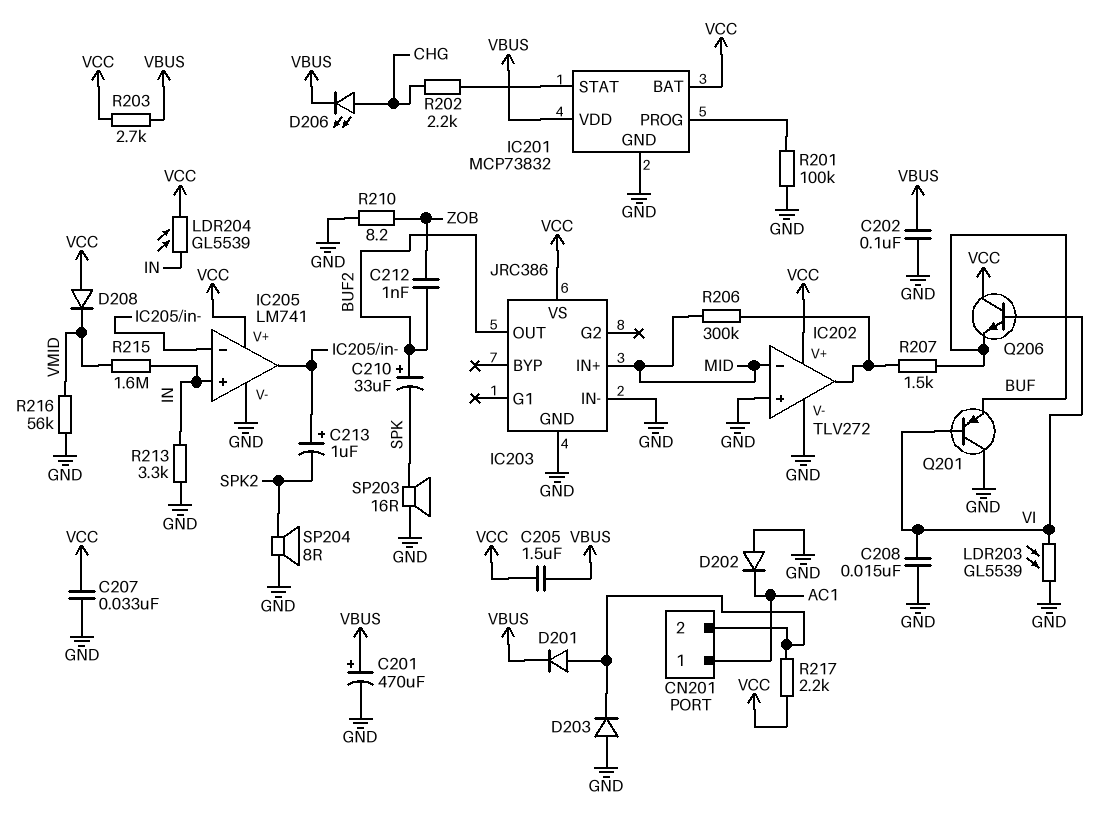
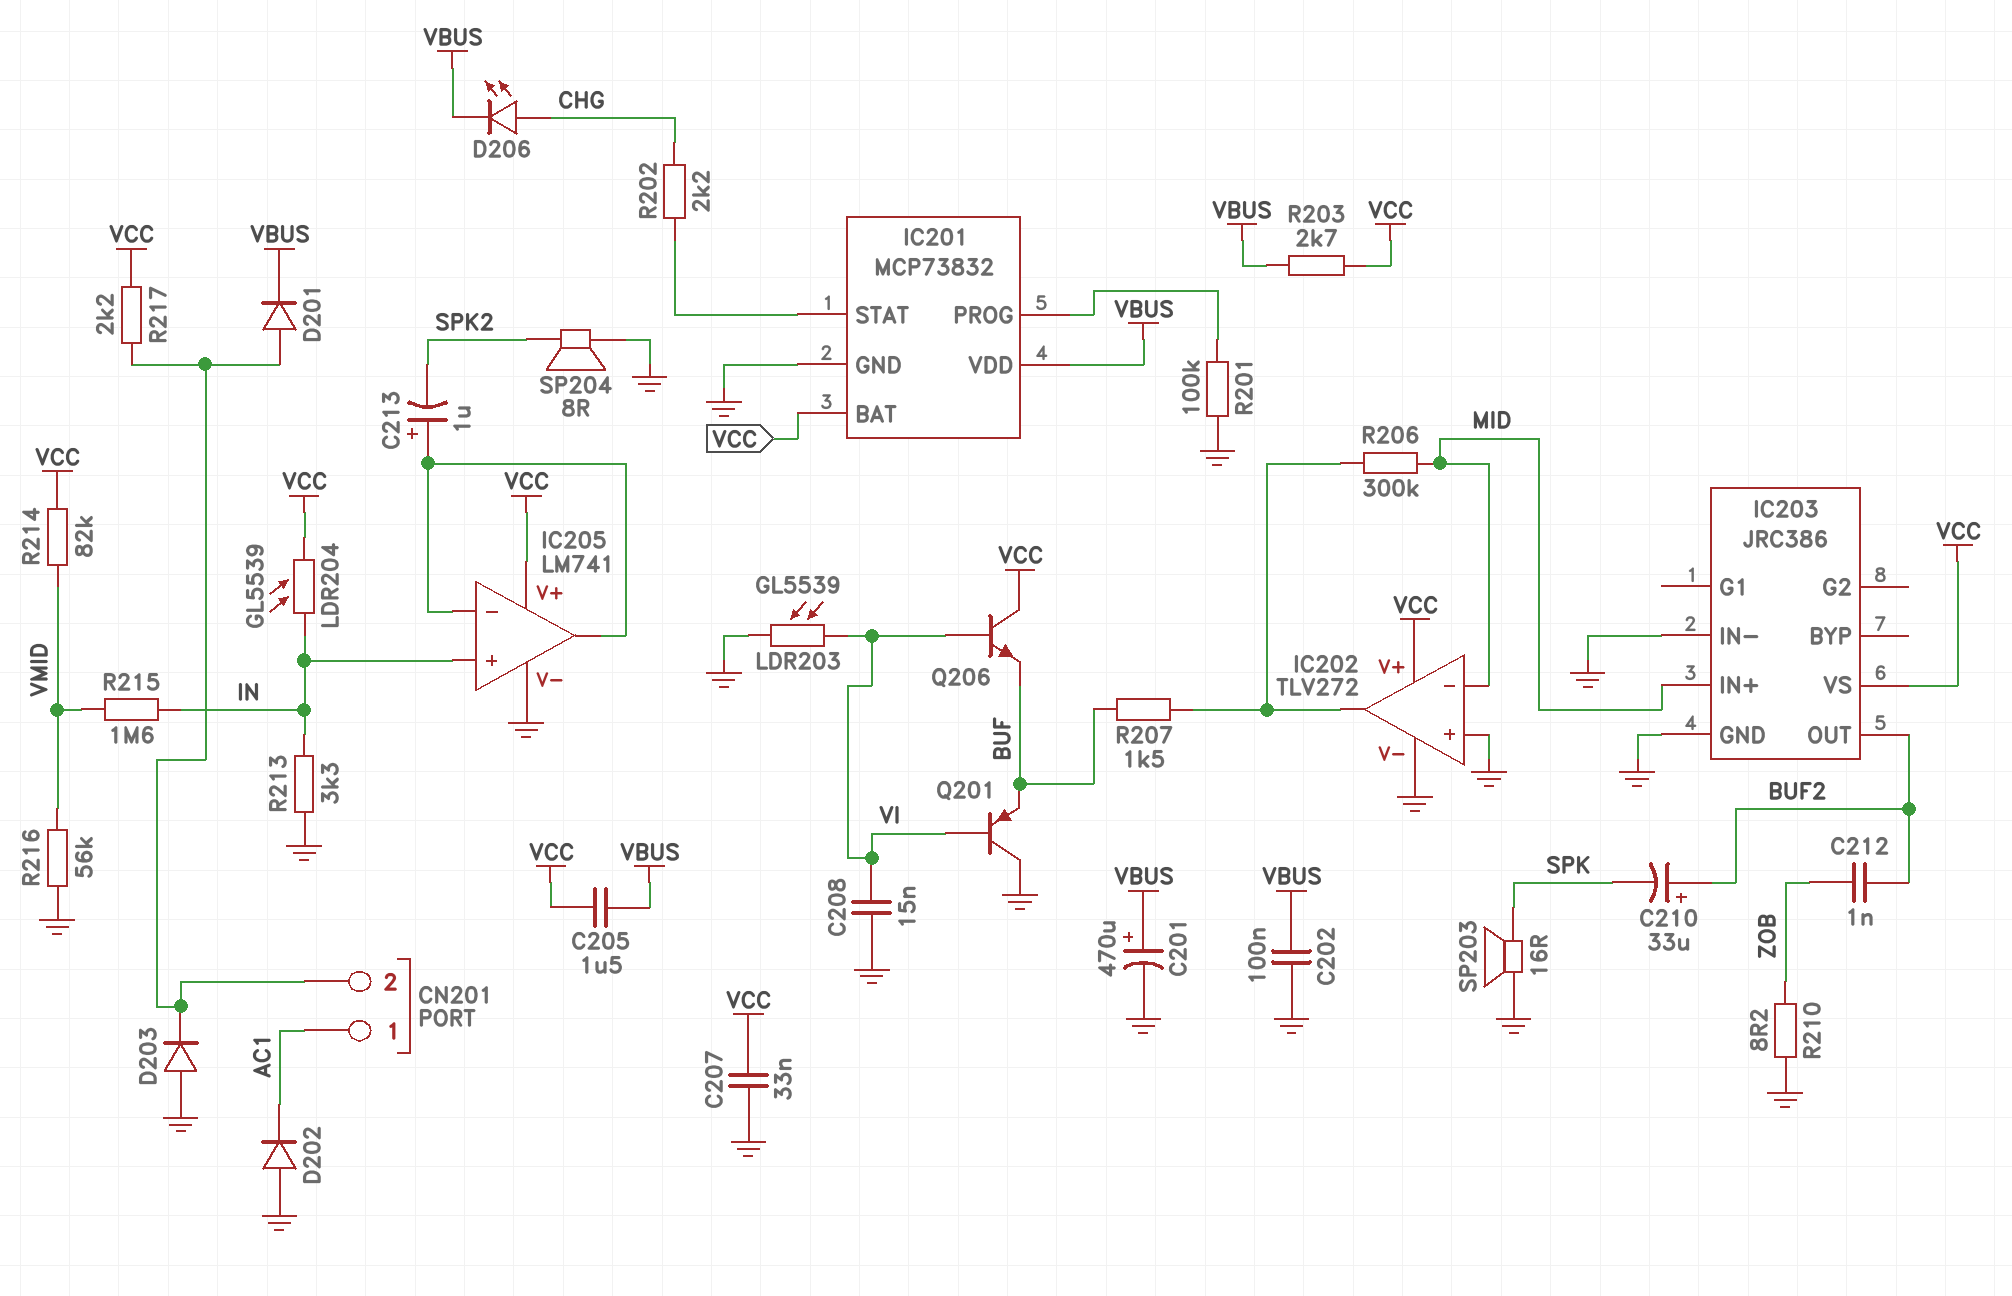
D208: diode (A VCC, K VMID) -> none
R214: none -> 82k (VCC, VMID)

